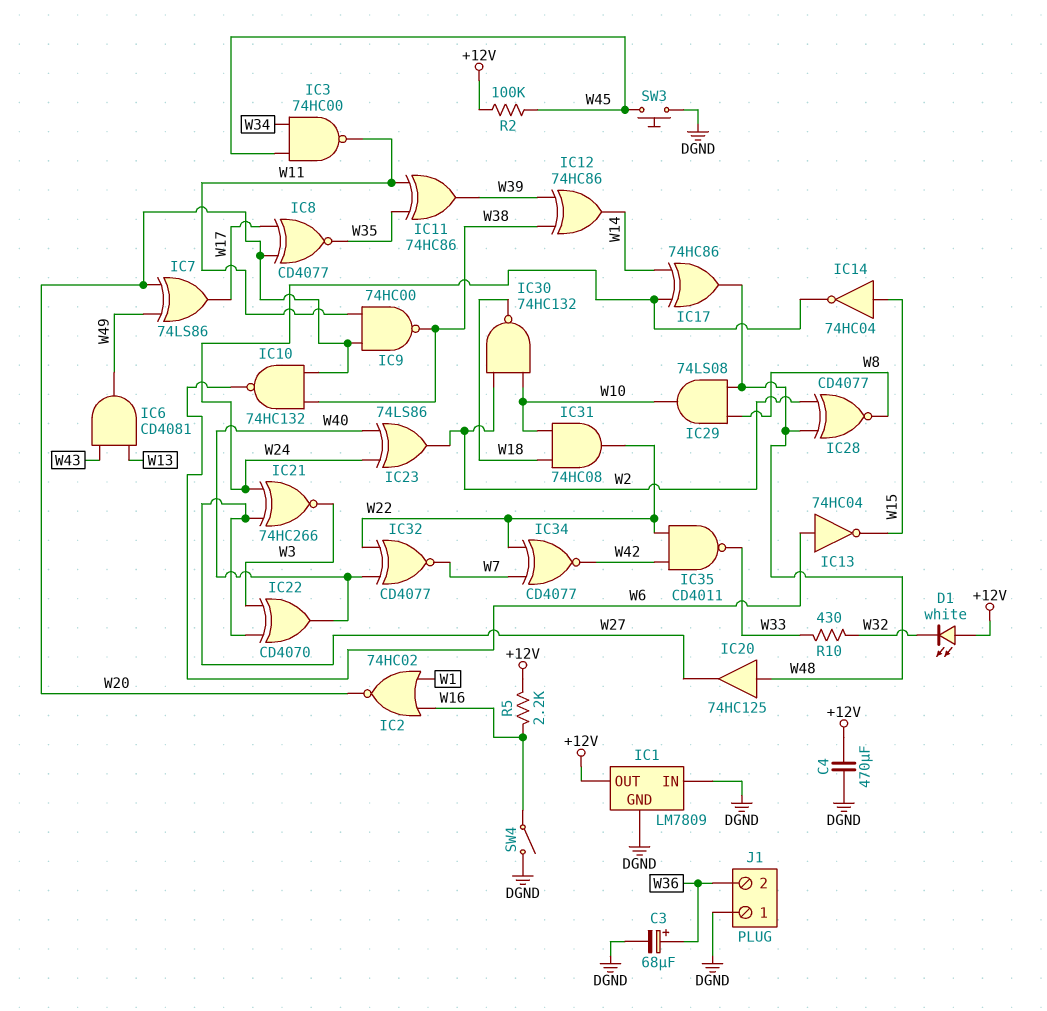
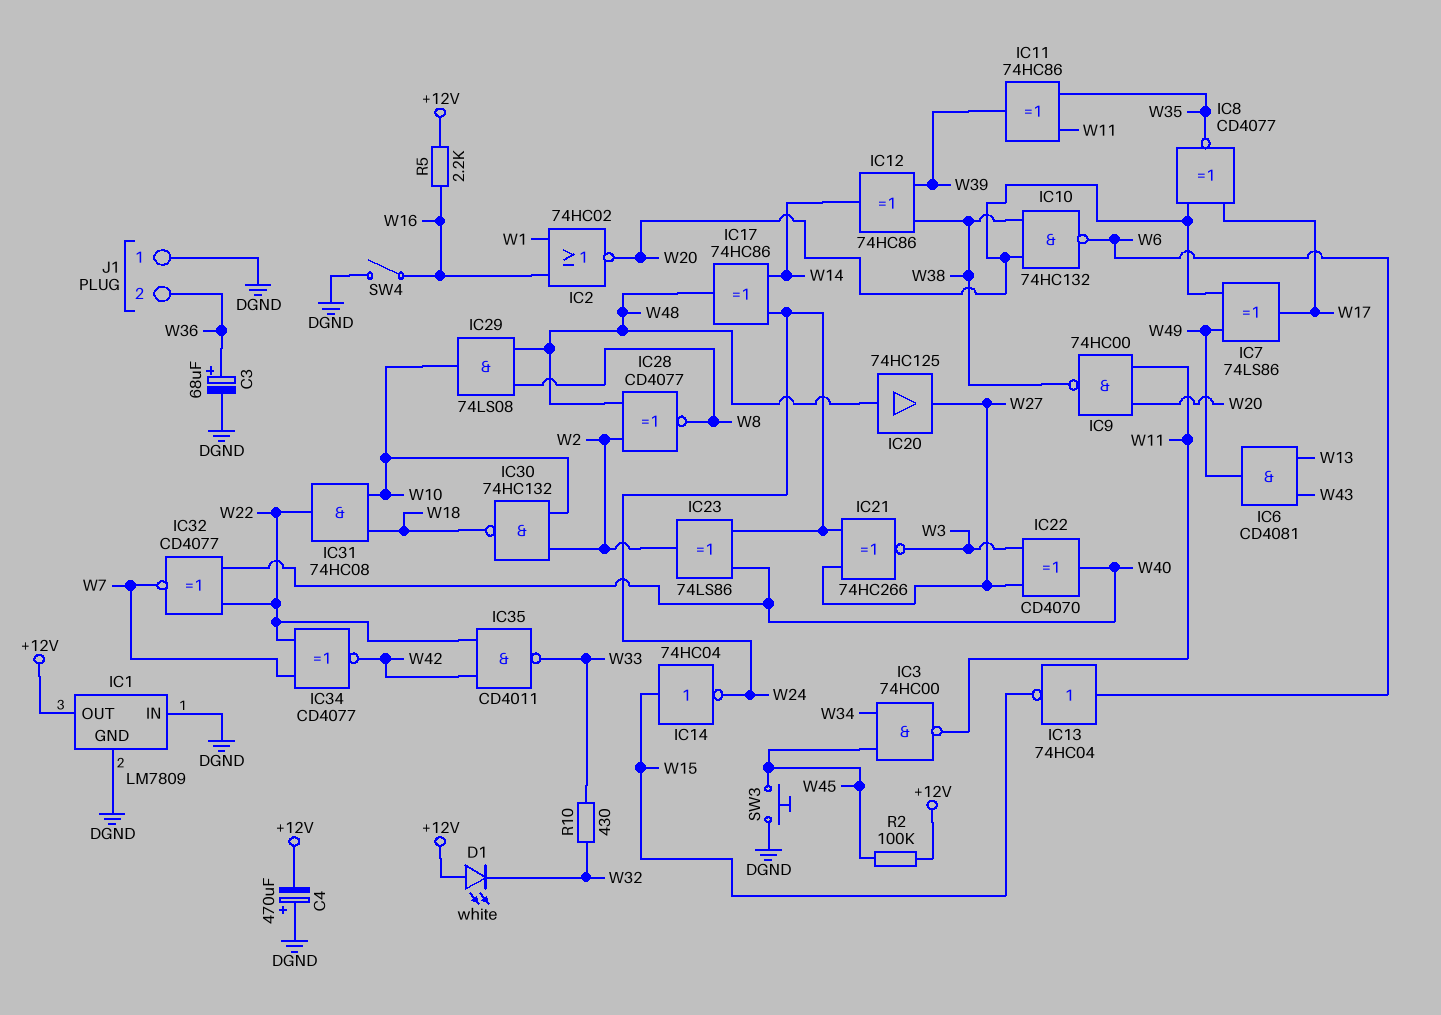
C4: 470uF (+12V, DGND) -> 470uF (plus DGND, minus +12V)

